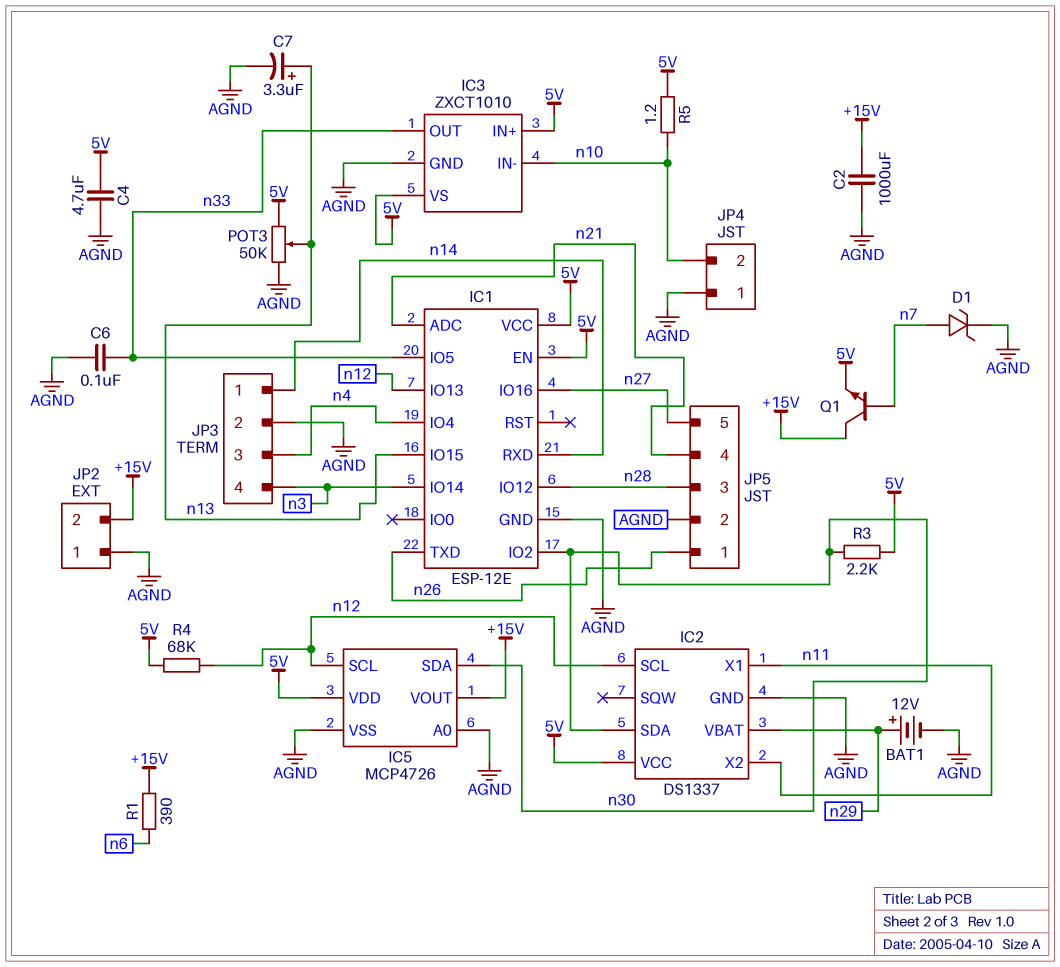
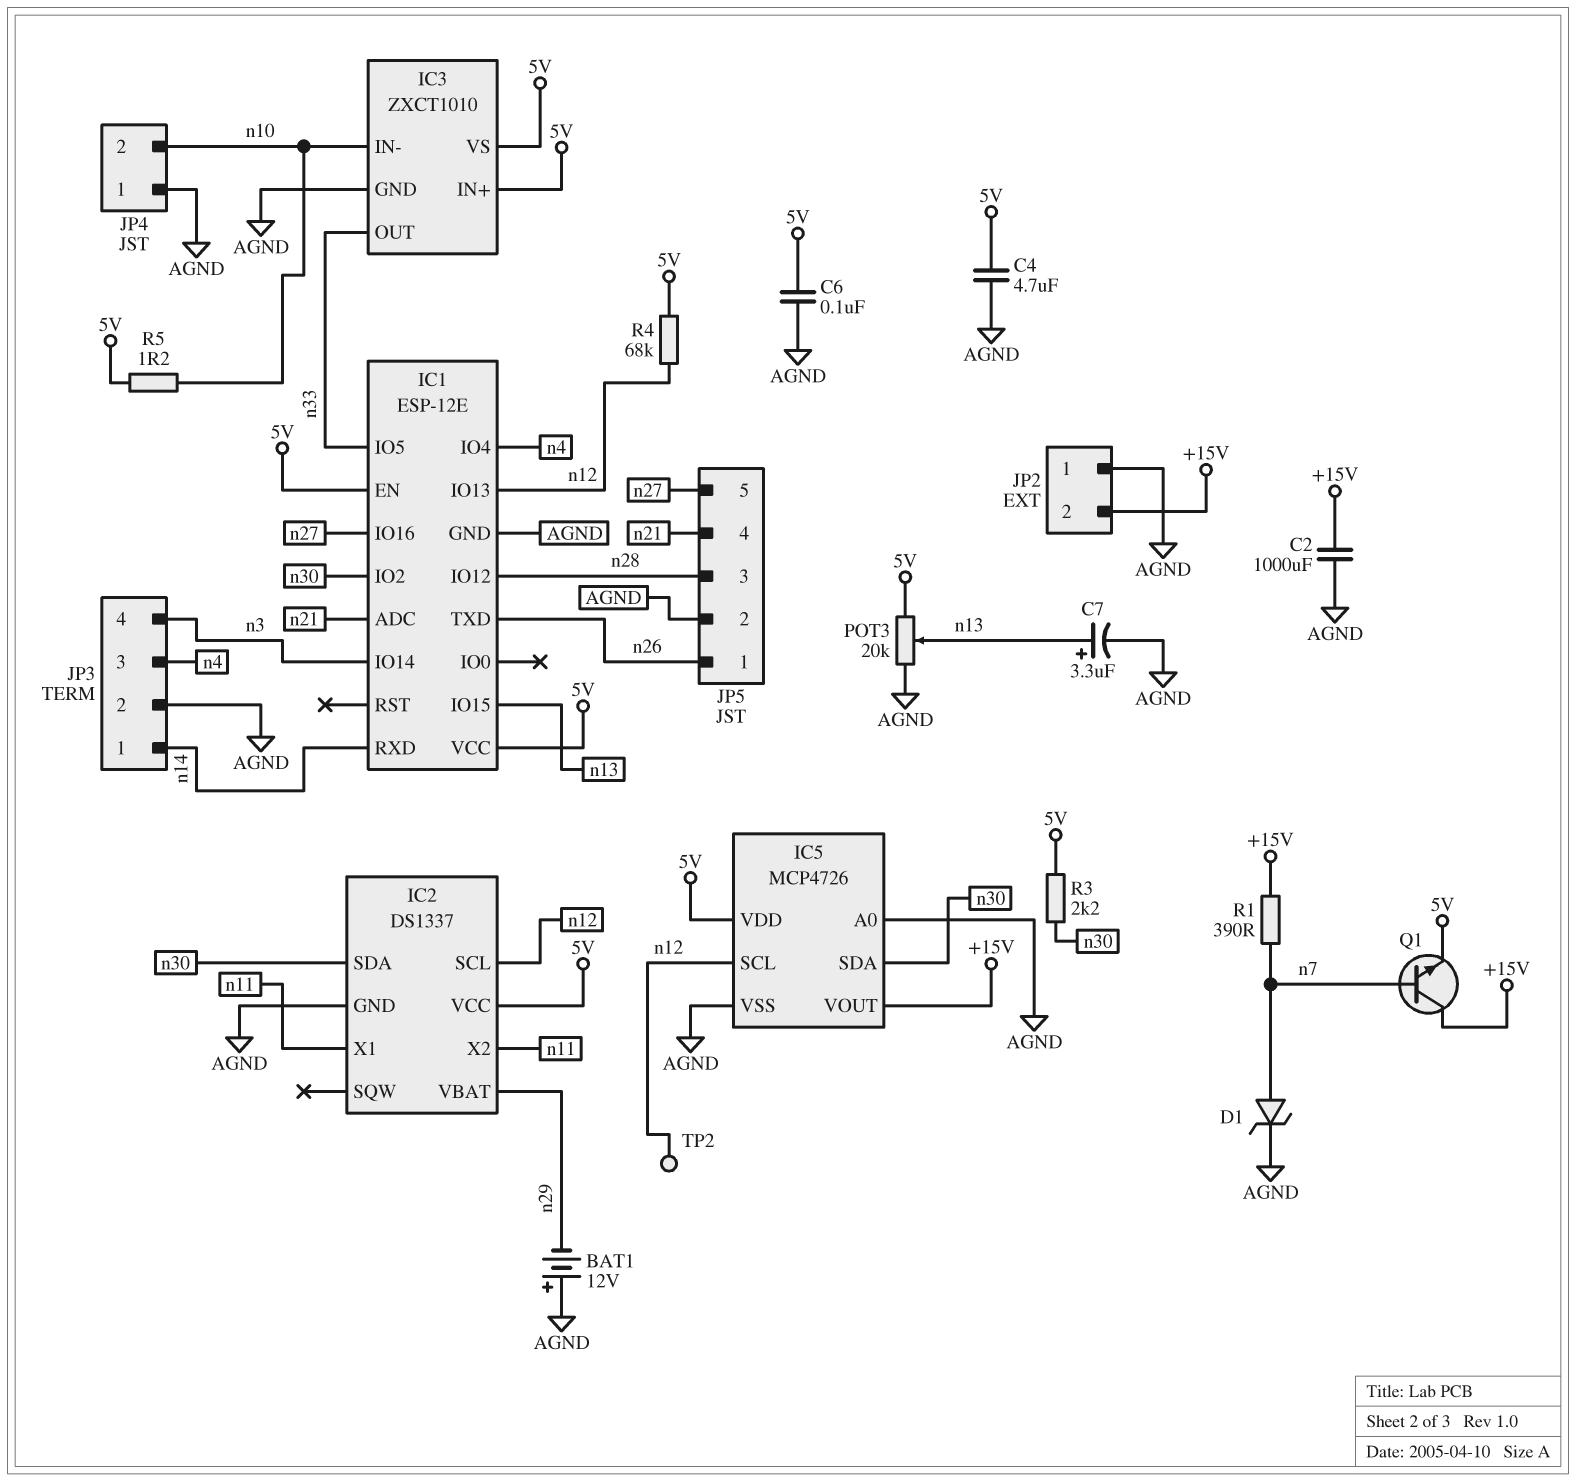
BAT1: 12V (plus n29, minus AGND) -> 12V (plus AGND, minus n29)
C6: 100nF (AGND, n33) -> 100nF (5V, AGND)
POT3: 50k (5V, AGND, wiper n13) -> 20k (5V, AGND, wiper n13)
R1: 390 (+15V, n6) -> 390 (+15V, n7)
TP2: none -> test point (n12)

